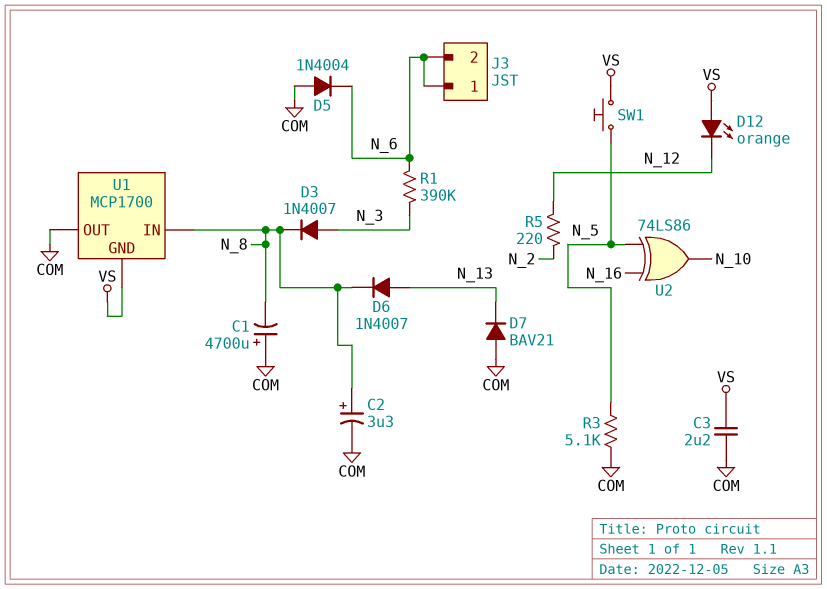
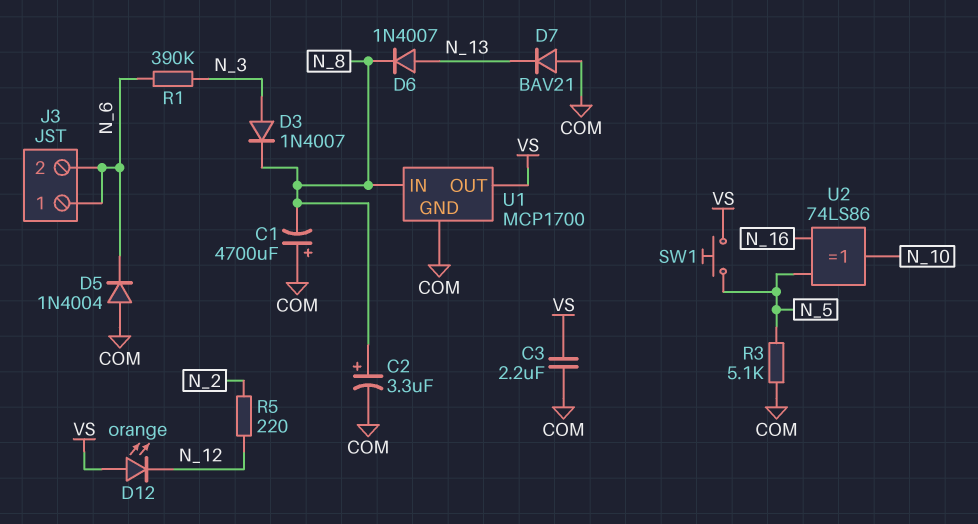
U1 pin GND: VS -> COM
U1 pin OUT: COM -> VS

